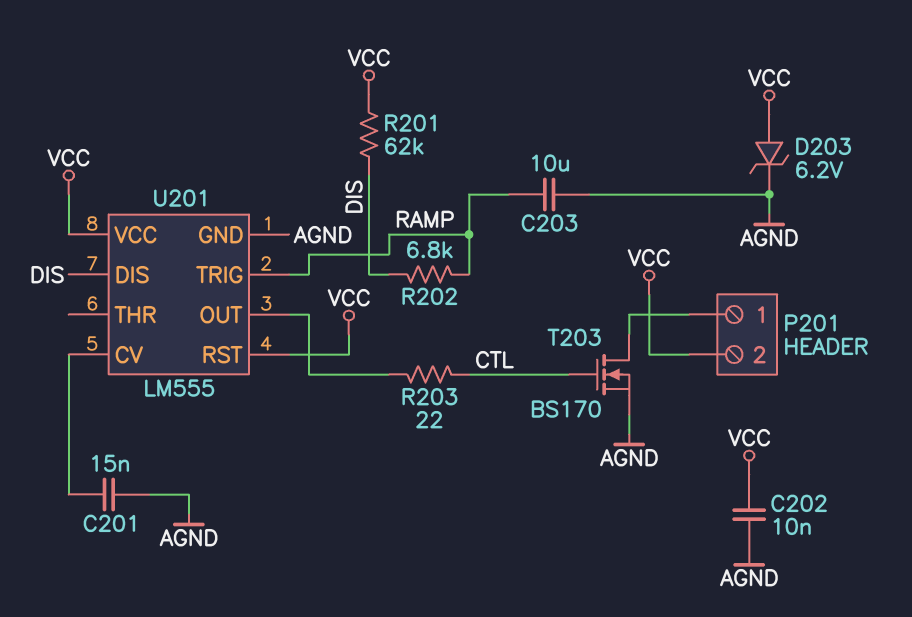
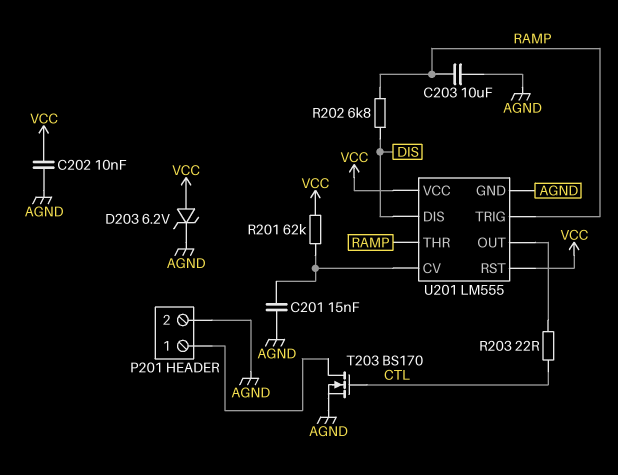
P201 pin 2: VCC -> AGND
R201: 62k (DIS, VCC) -> 62k (U201/CV, VCC)
U201 pin THR: none -> RAMP

